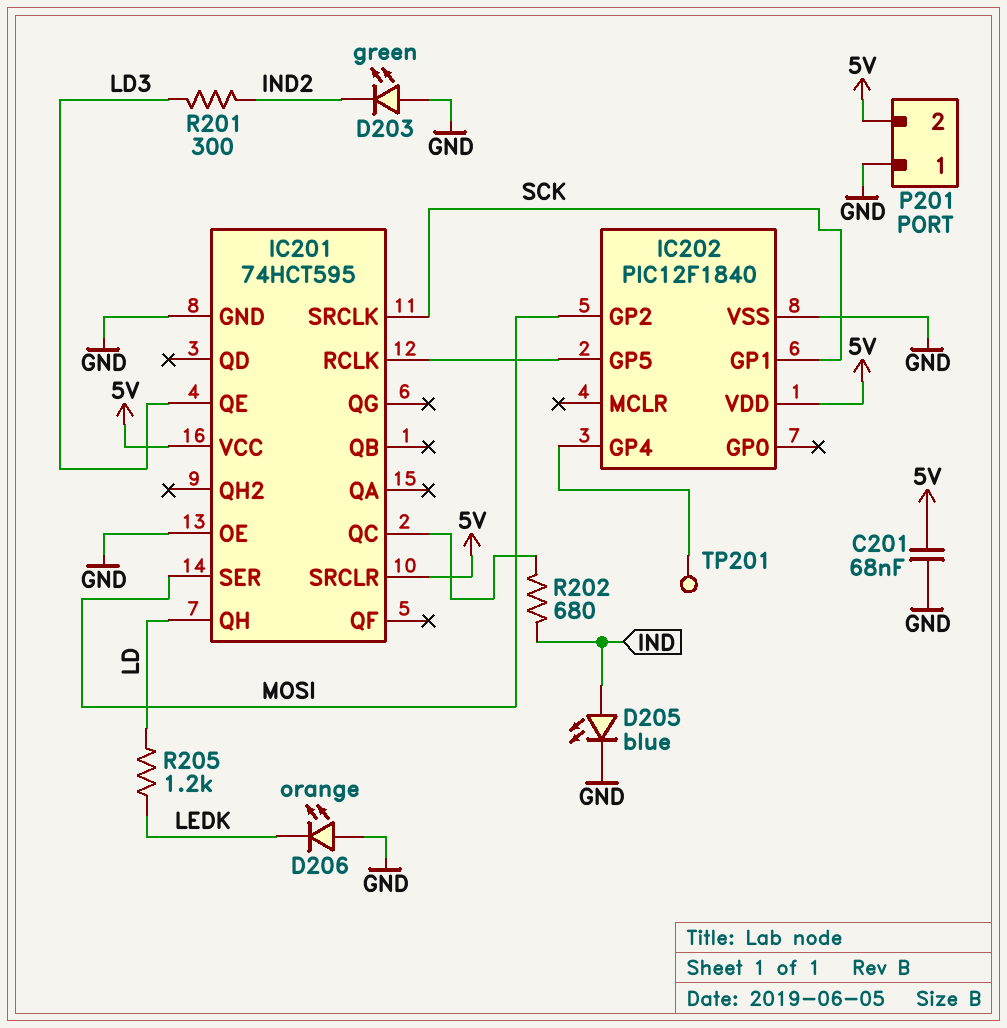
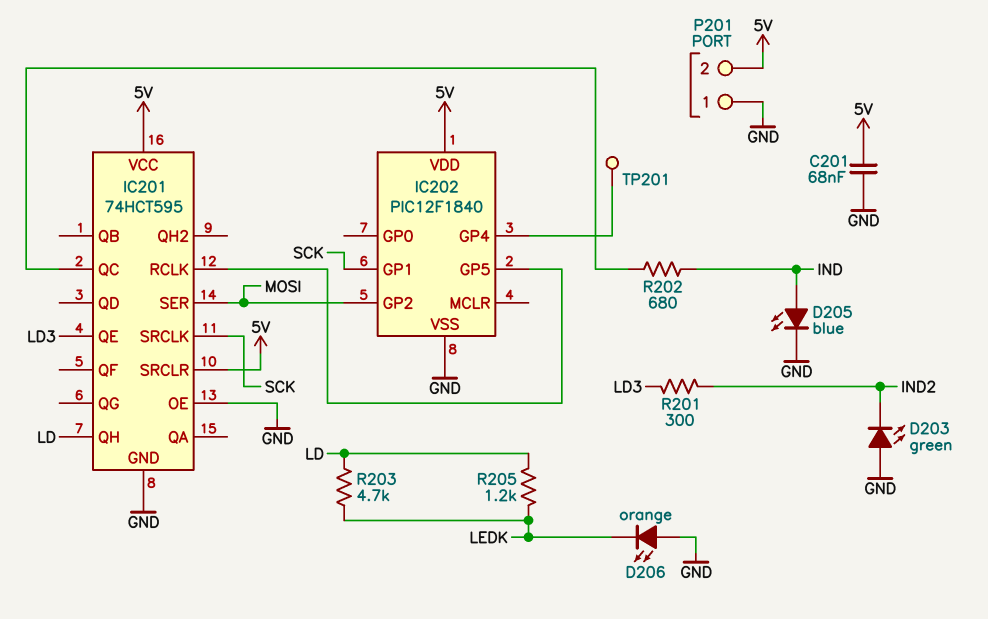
R203: none -> 4.7k (LD, LEDK)

